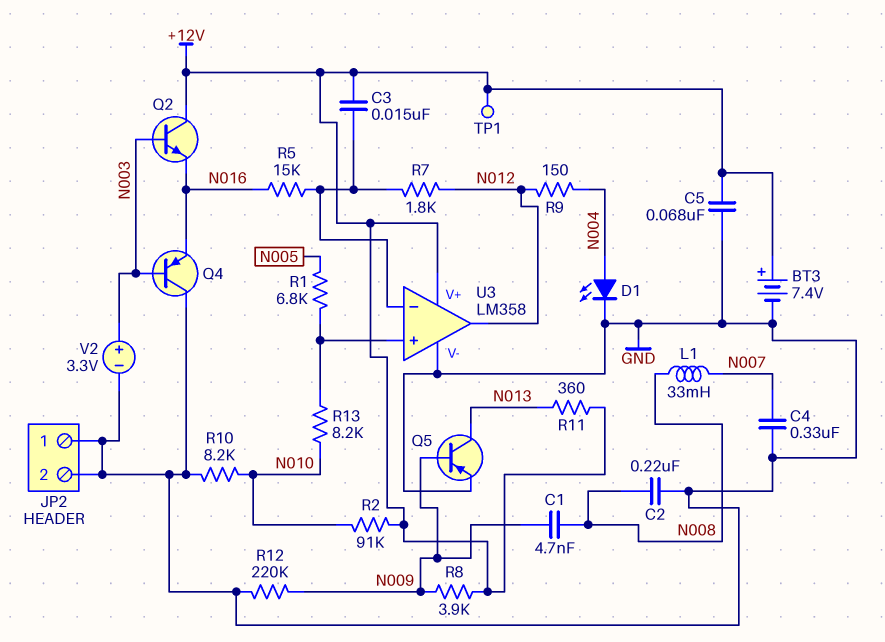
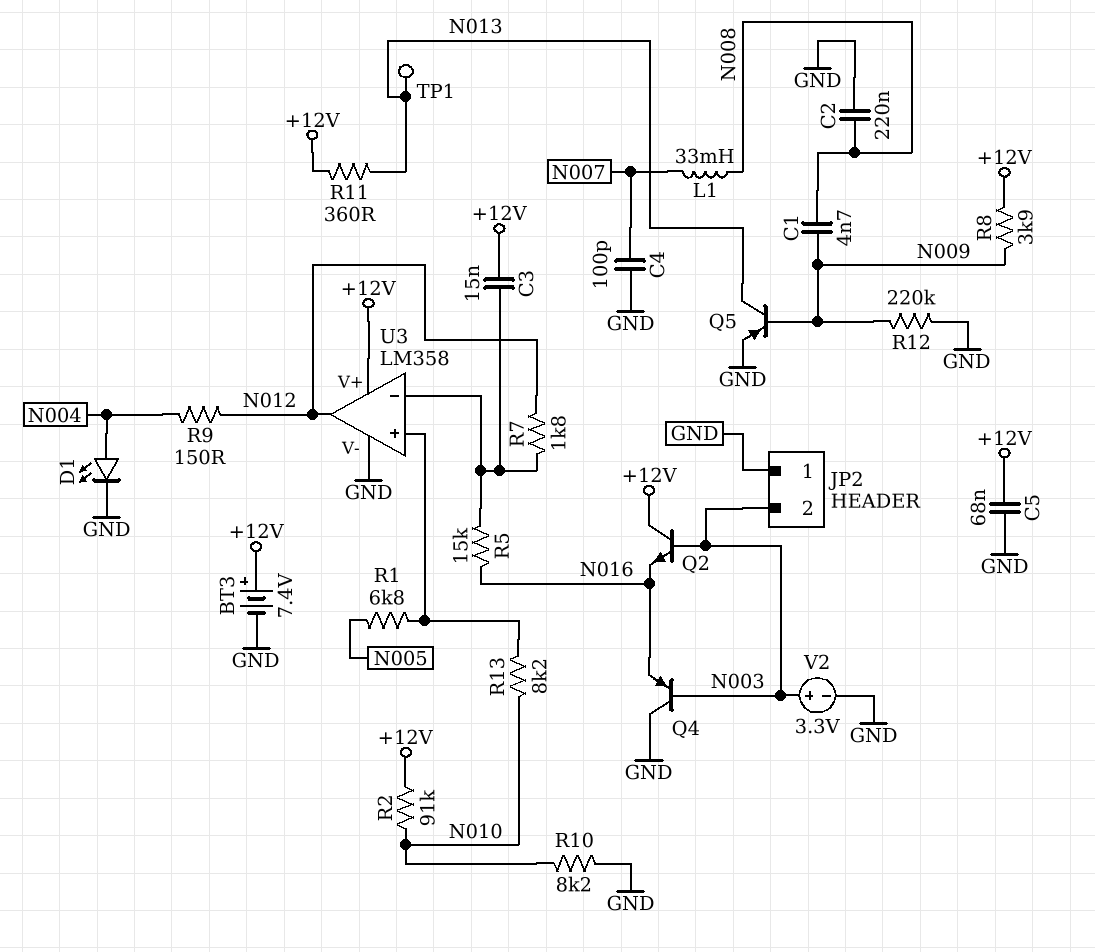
C4: 330nF (GND, N007) -> 100pF (GND, N007)
JP2 pin 2: GND -> N003
TP1: test point (+12V) -> test point (N013)

